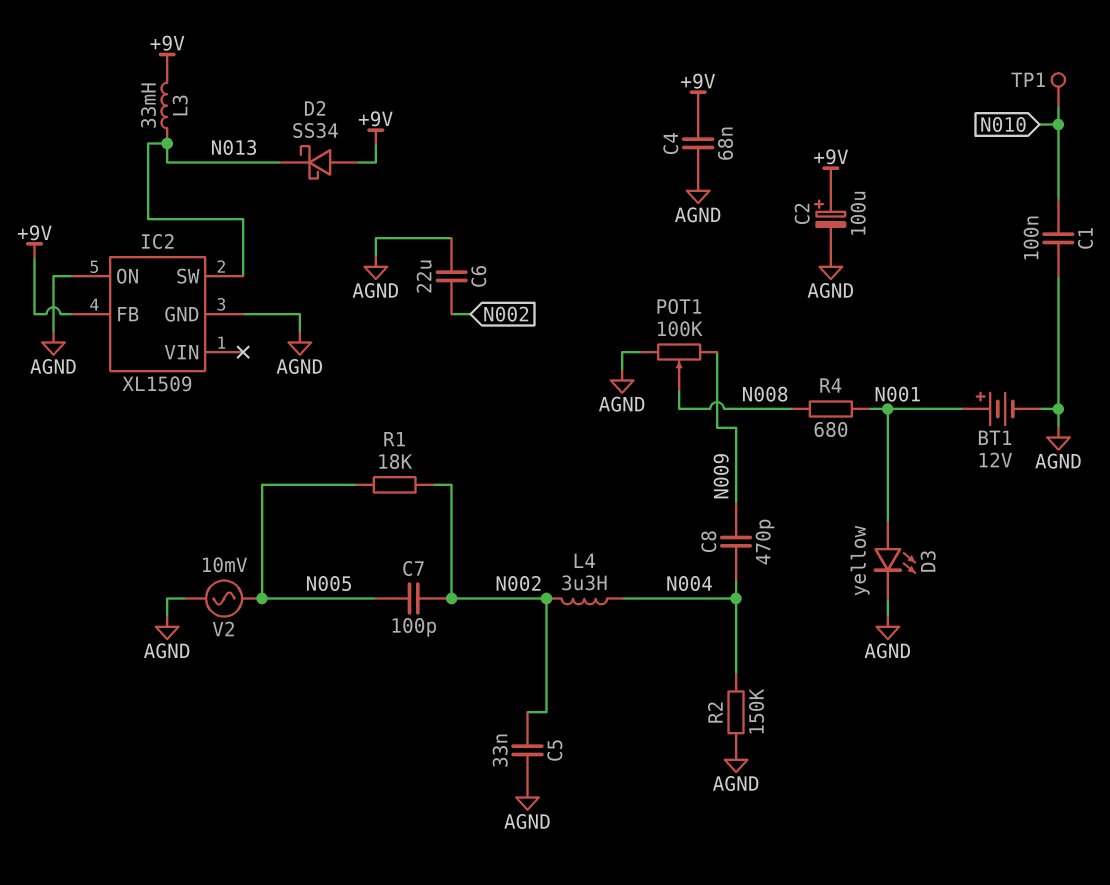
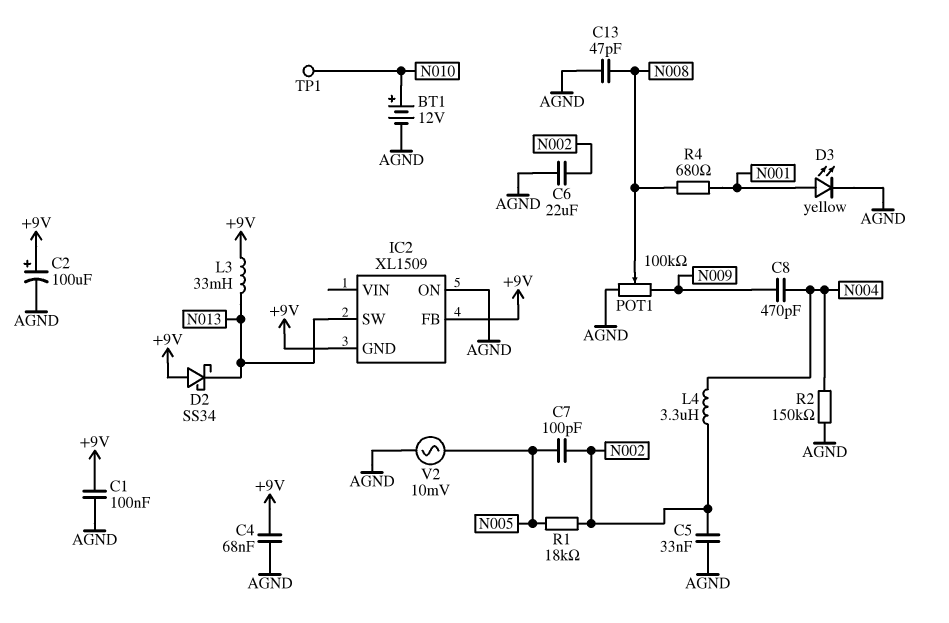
BT1: 12V (plus N001, minus AGND) -> 12V (plus N010, minus AGND)
C1: 100nF (AGND, N010) -> 100nF (+9V, AGND)
C13: none -> 47pF (AGND, N008)
IC2 pin GND: AGND -> +9V

